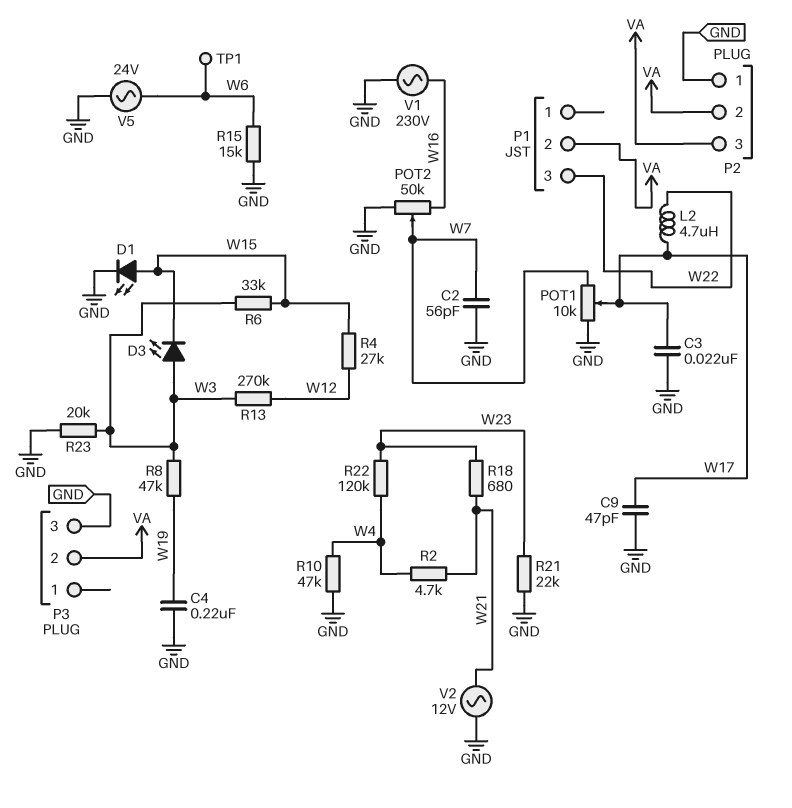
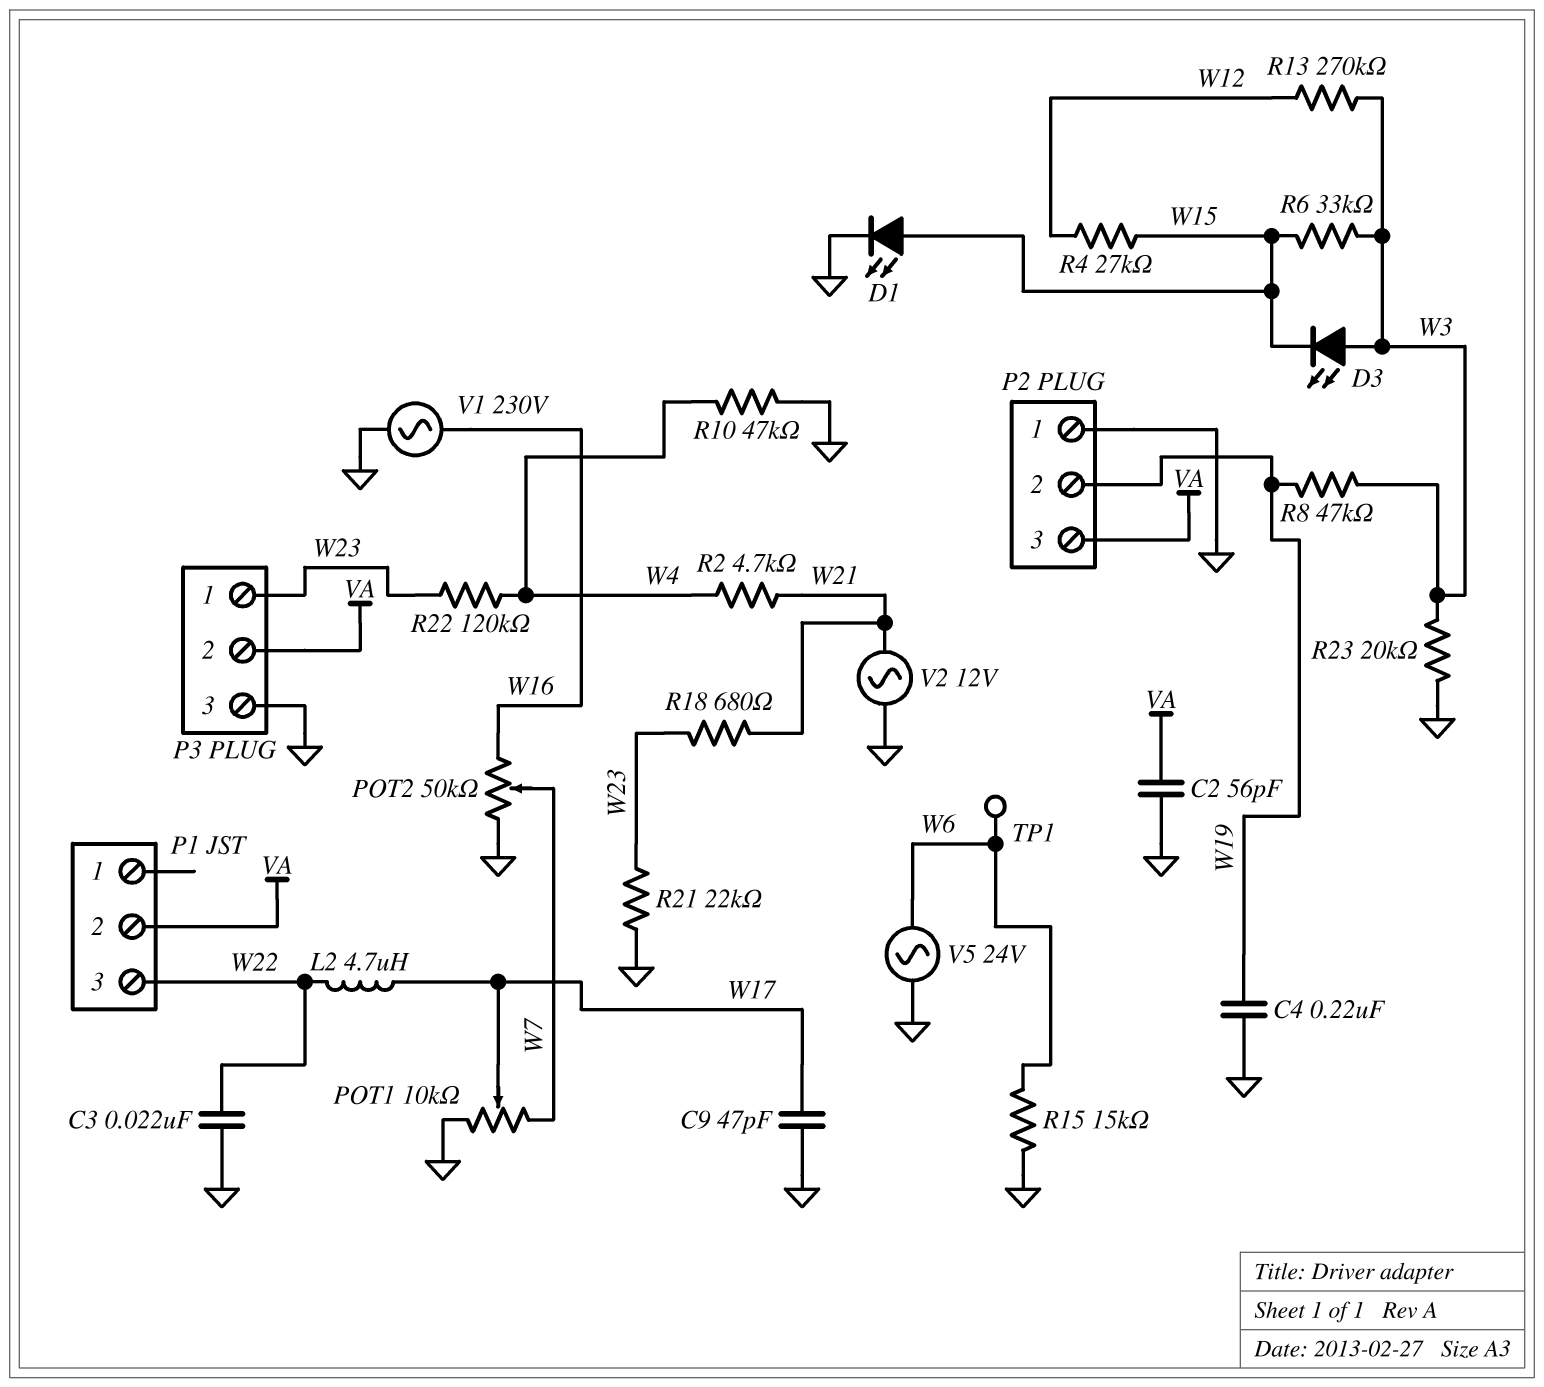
C2: 56pF (GND, W7) -> 56pF (GND, VA)
C3: 22nF (GND, W17) -> 22nF (GND, W22)
P2 pin 2: VA -> W19
P3 pin 1: none -> W23

